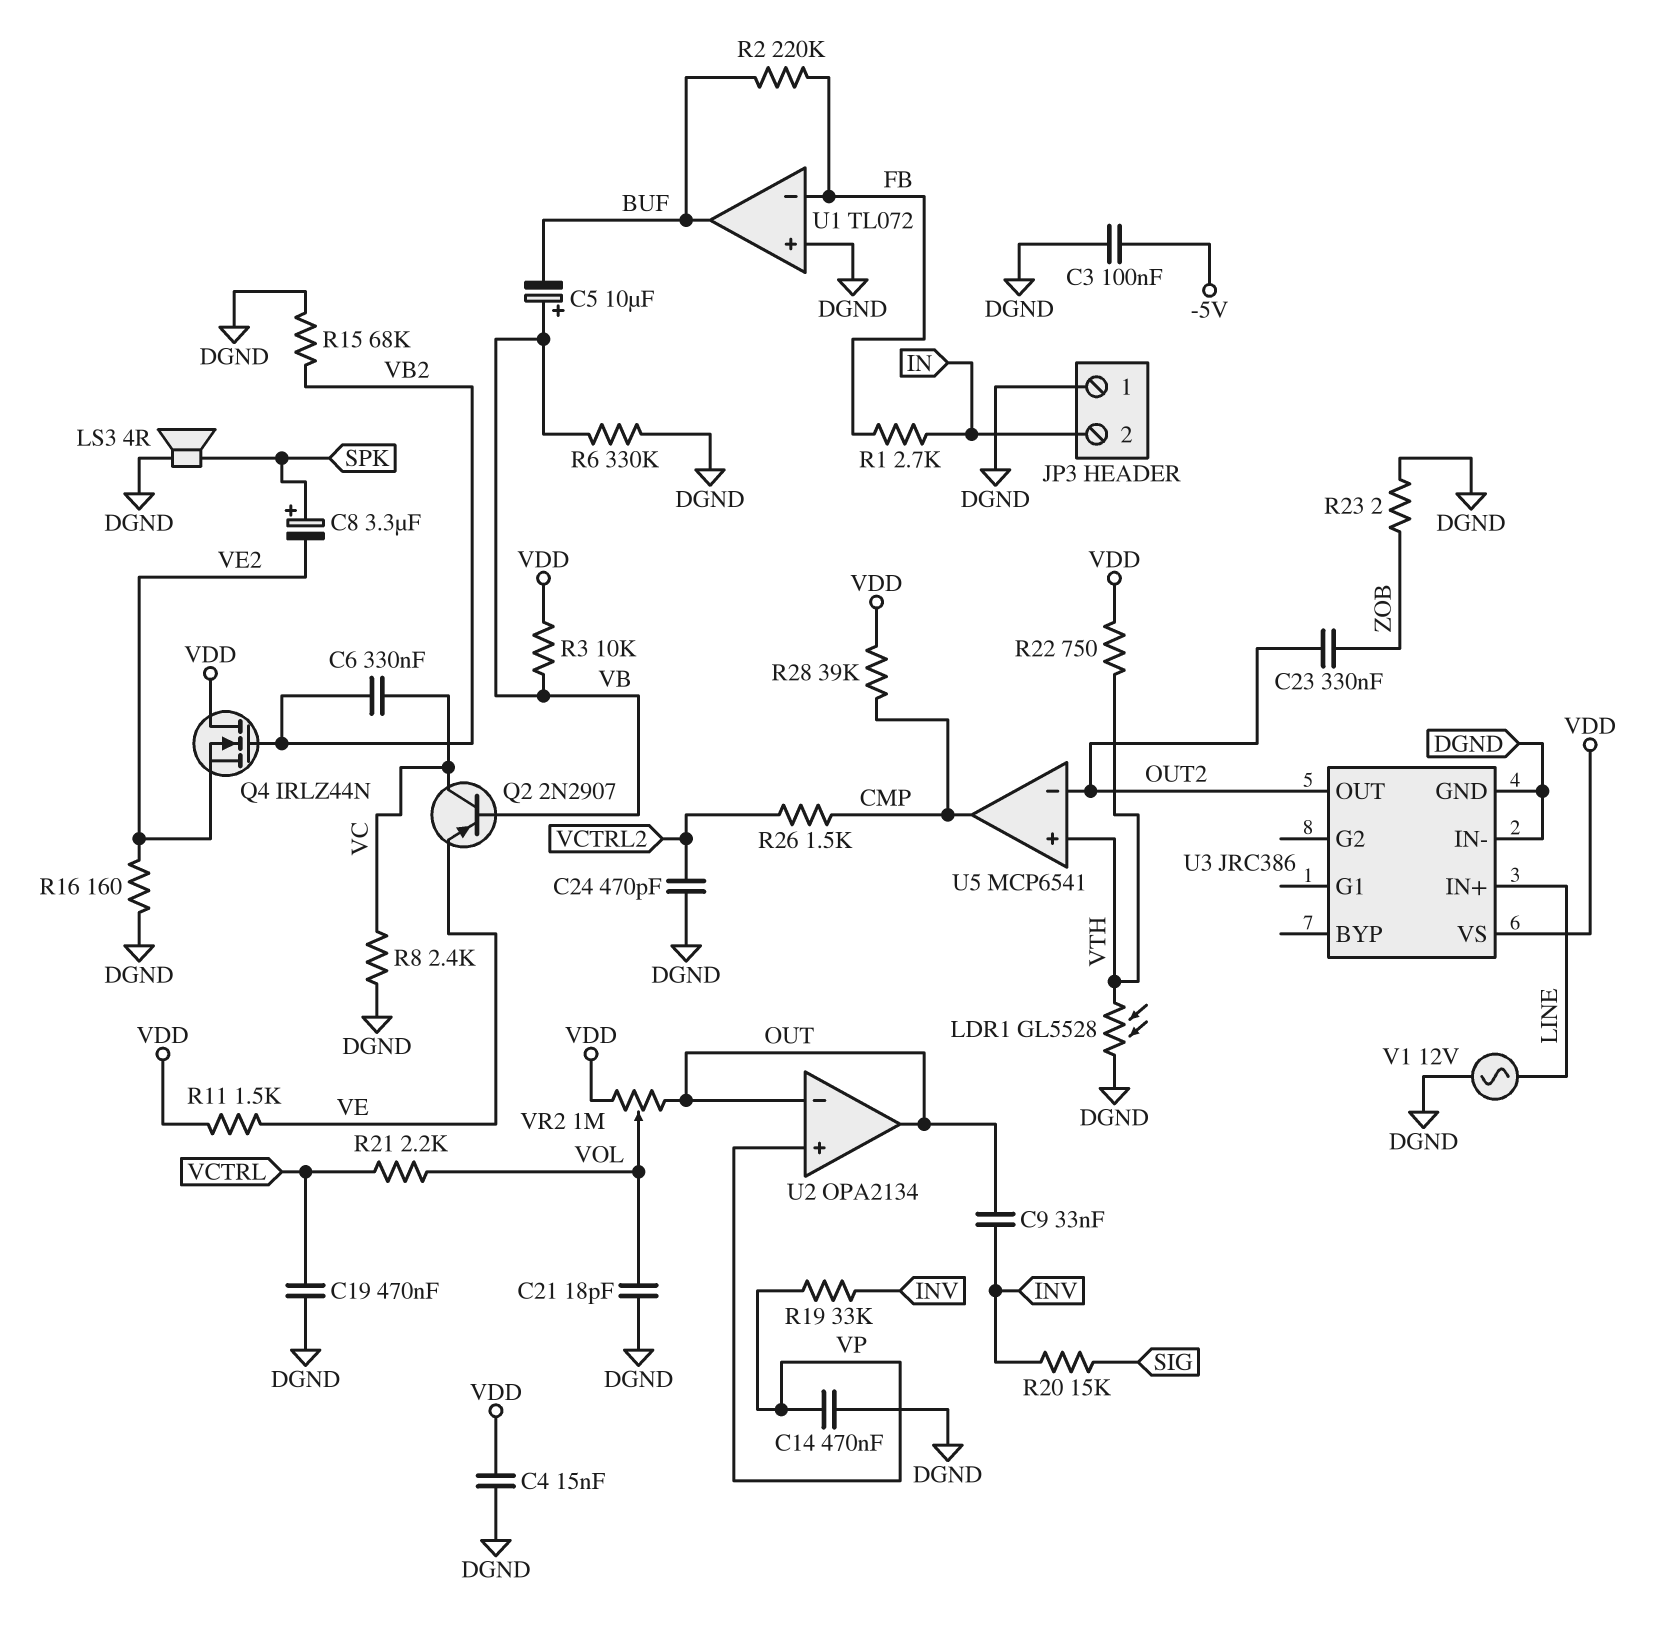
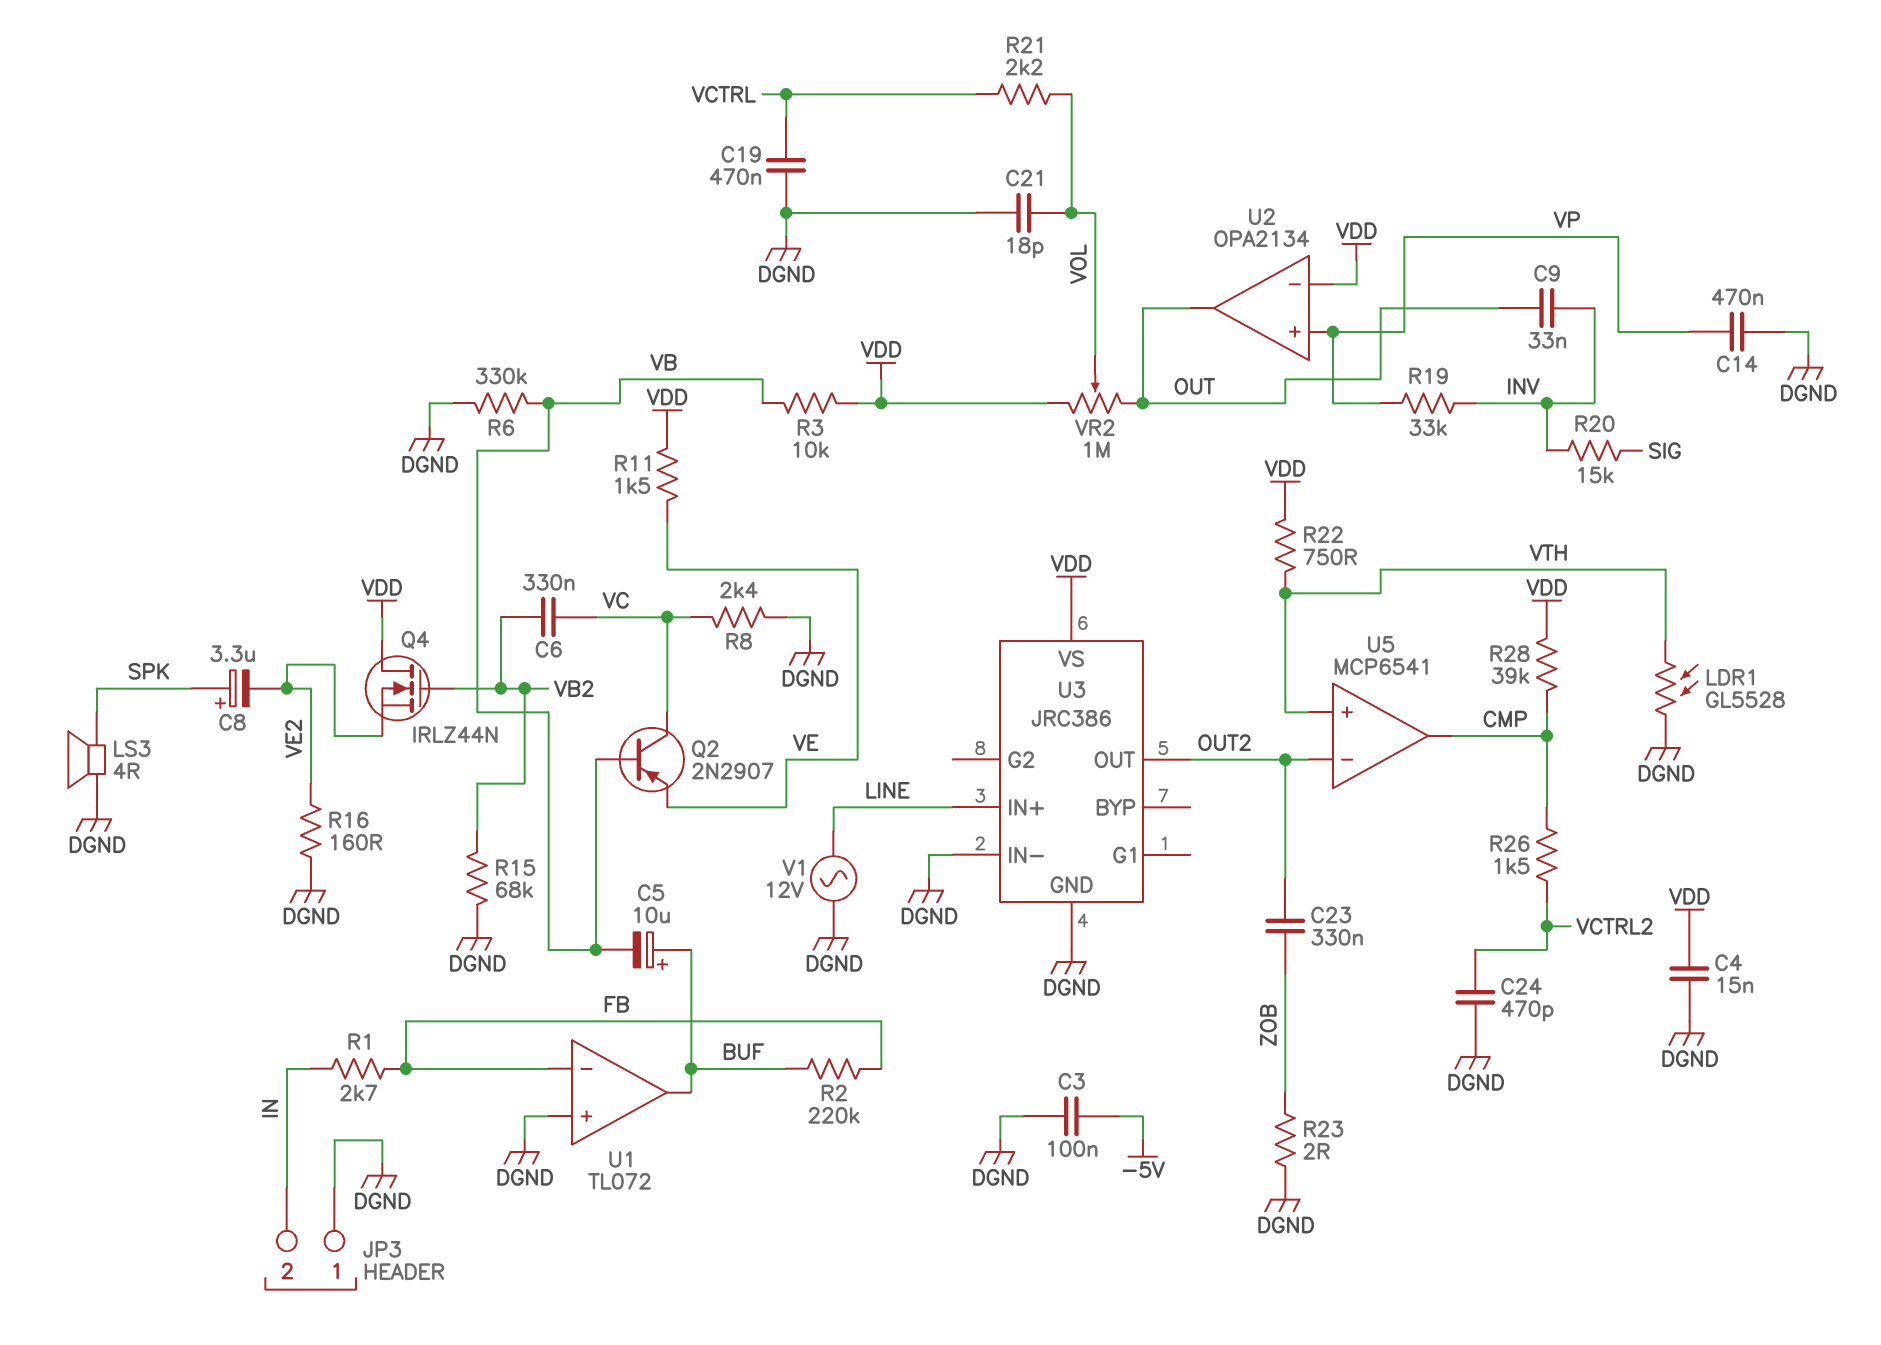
C5: 10uF (plus VB, minus BUF) -> 10uF (plus BUF, minus VB)
U2 pin in-: OUT -> VDD

